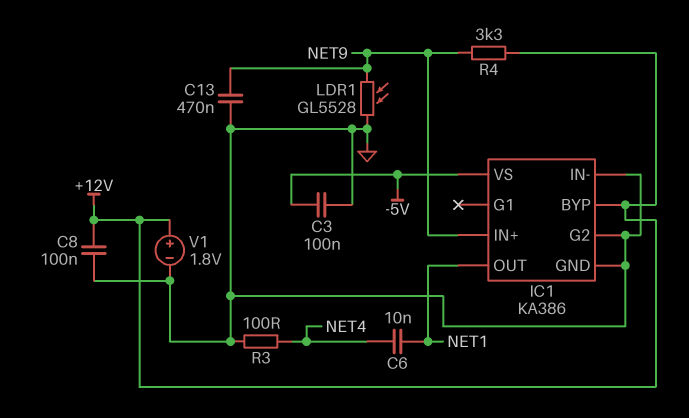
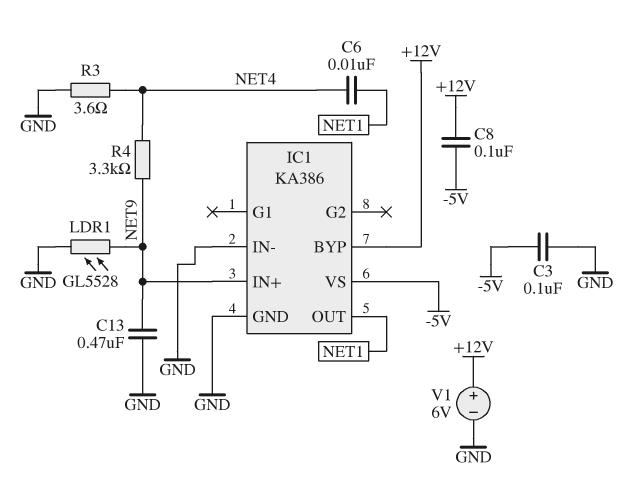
C8: 100nF (+12V, GND) -> 100nF (+12V, -5V)
IC1 pin G2: GND -> none
R3: 100 (GND, NET4) -> 3.6 (GND, NET4)
R4: 3.3k (+12V, NET9) -> 3.3k (NET4, NET9)
V1: 1.8V (plus +12V, minus GND) -> 6V (plus +12V, minus GND)

